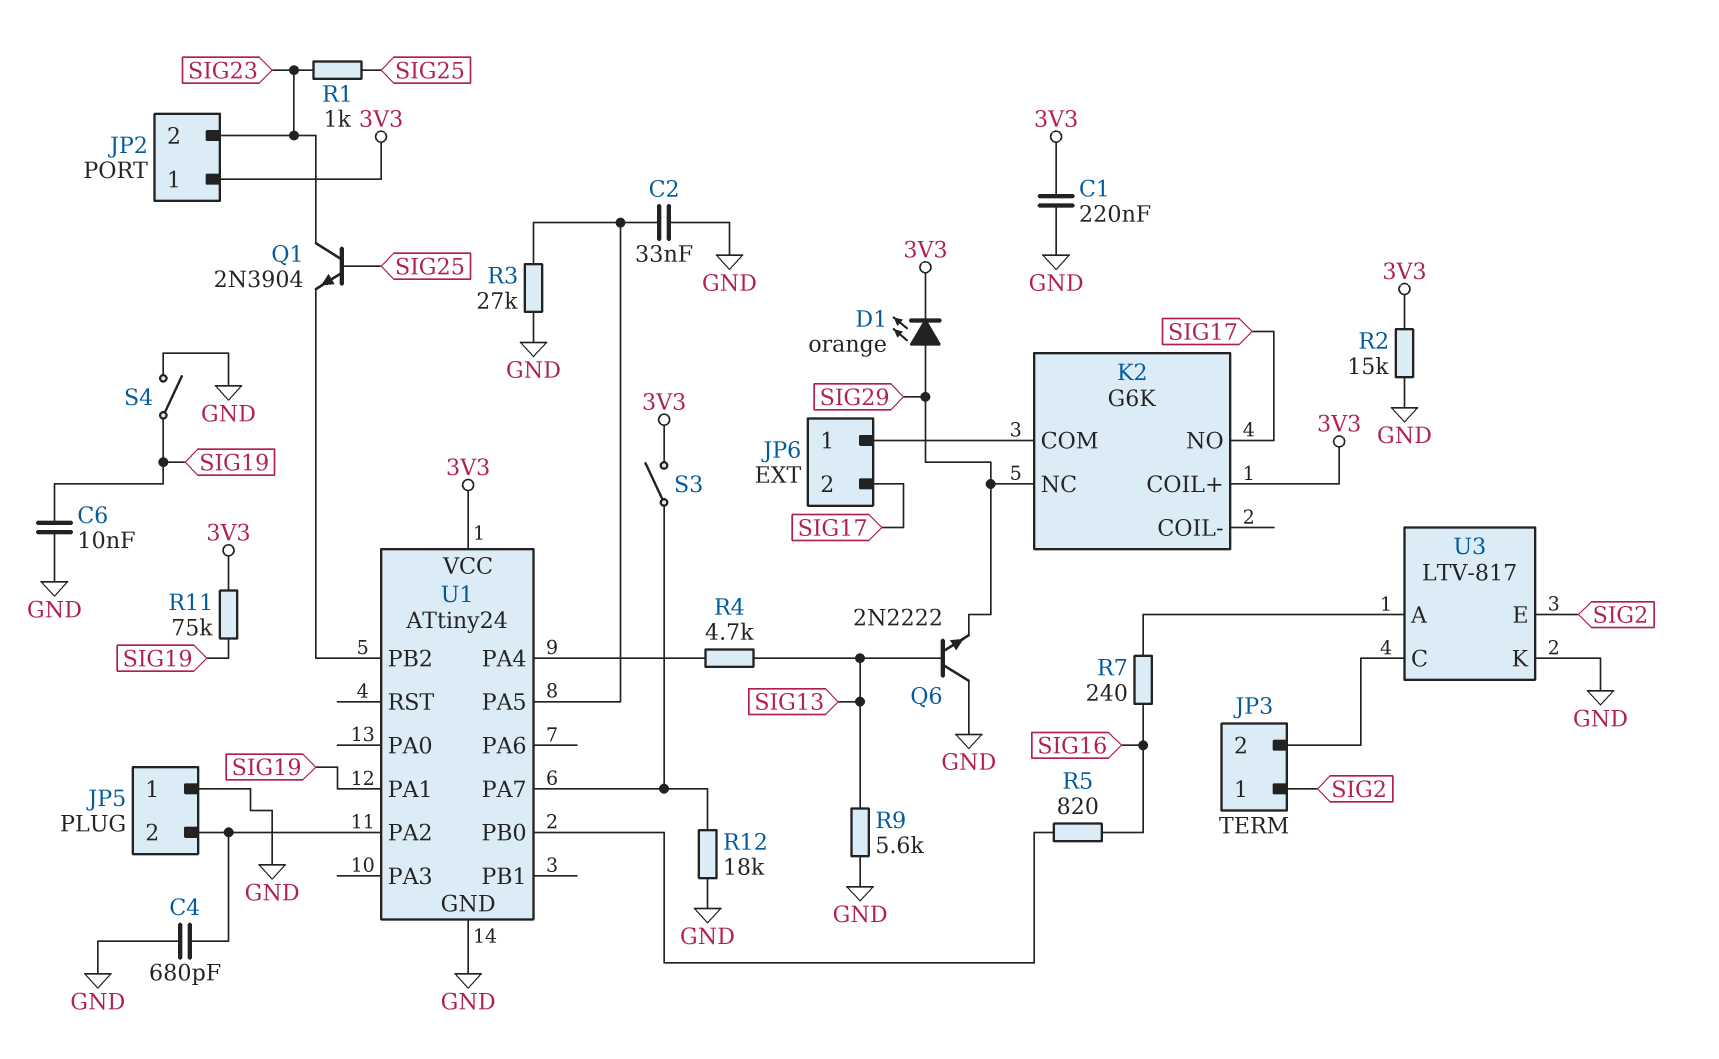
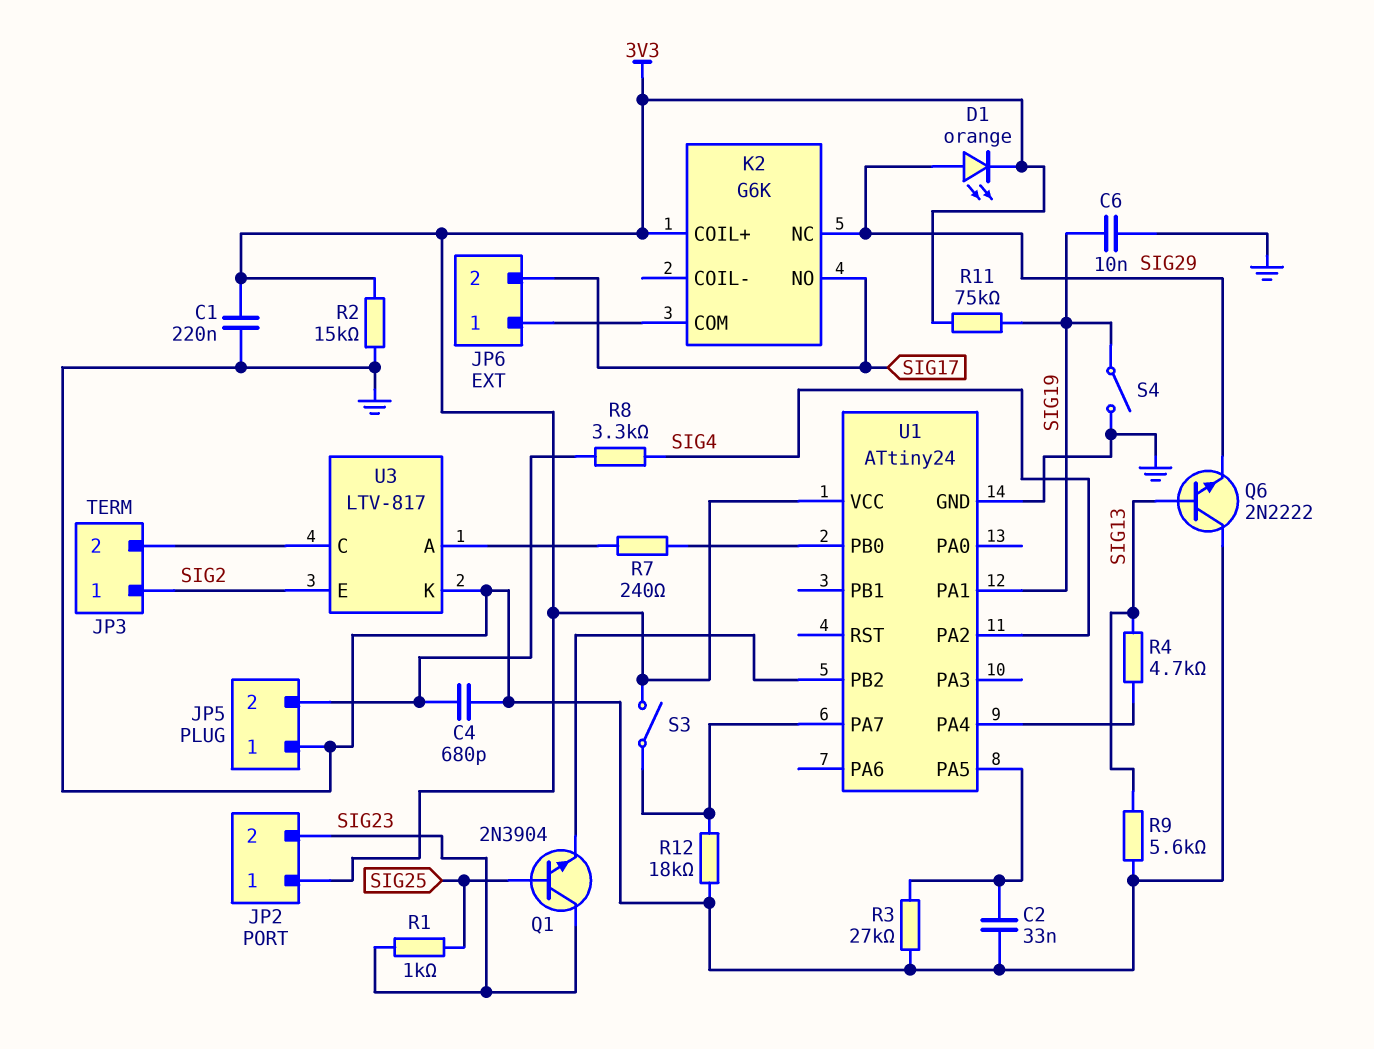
R5: 820 (SIG16, U1/PB0) -> none
R7: 240 (SIG16, U3/A) -> 240 (U1/PB0, U3/A)
R8: none -> 3.3k (JP5/2, SIG4)
U1 pin PA2: JP5/2 -> SIG4

